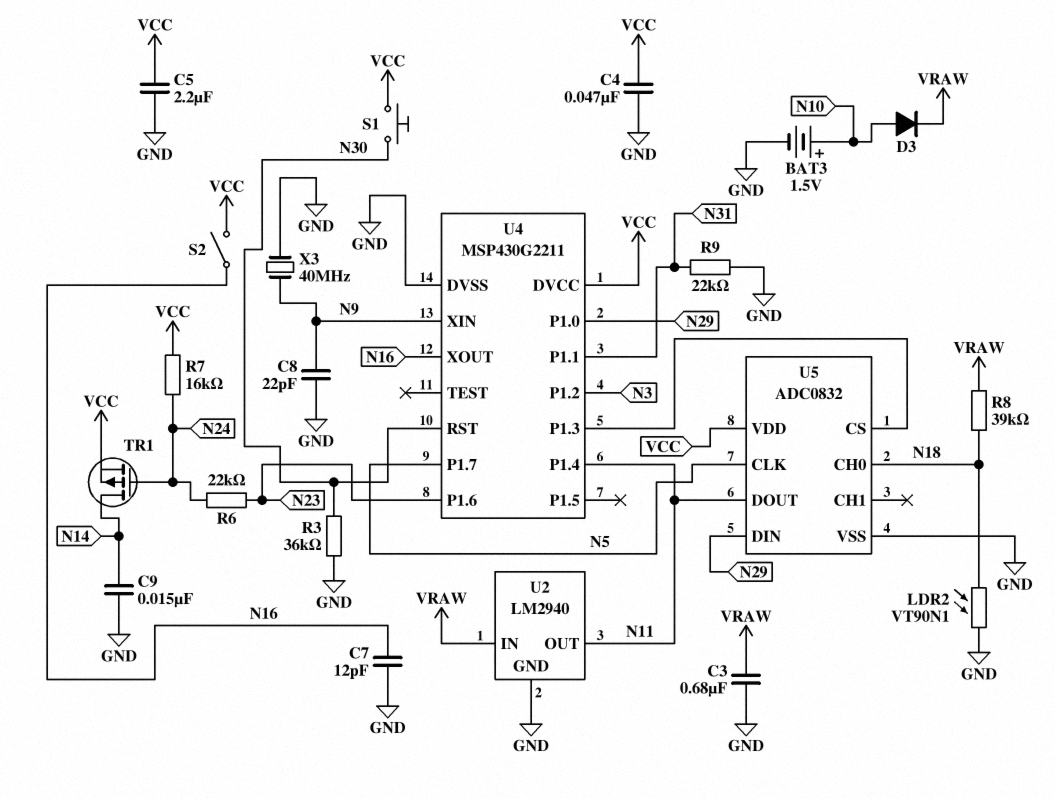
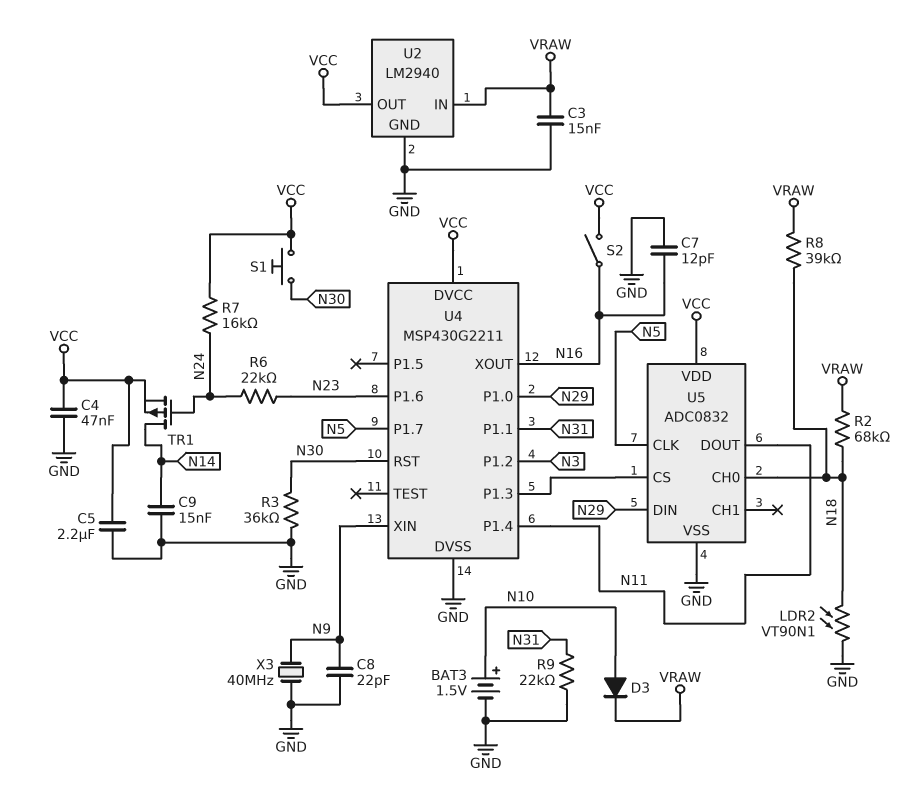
C3: 680nF (GND, VRAW) -> 15nF (GND, VRAW)
R2: none -> 68k (N18, VRAW)
U2 pin OUT: N11 -> VCC

